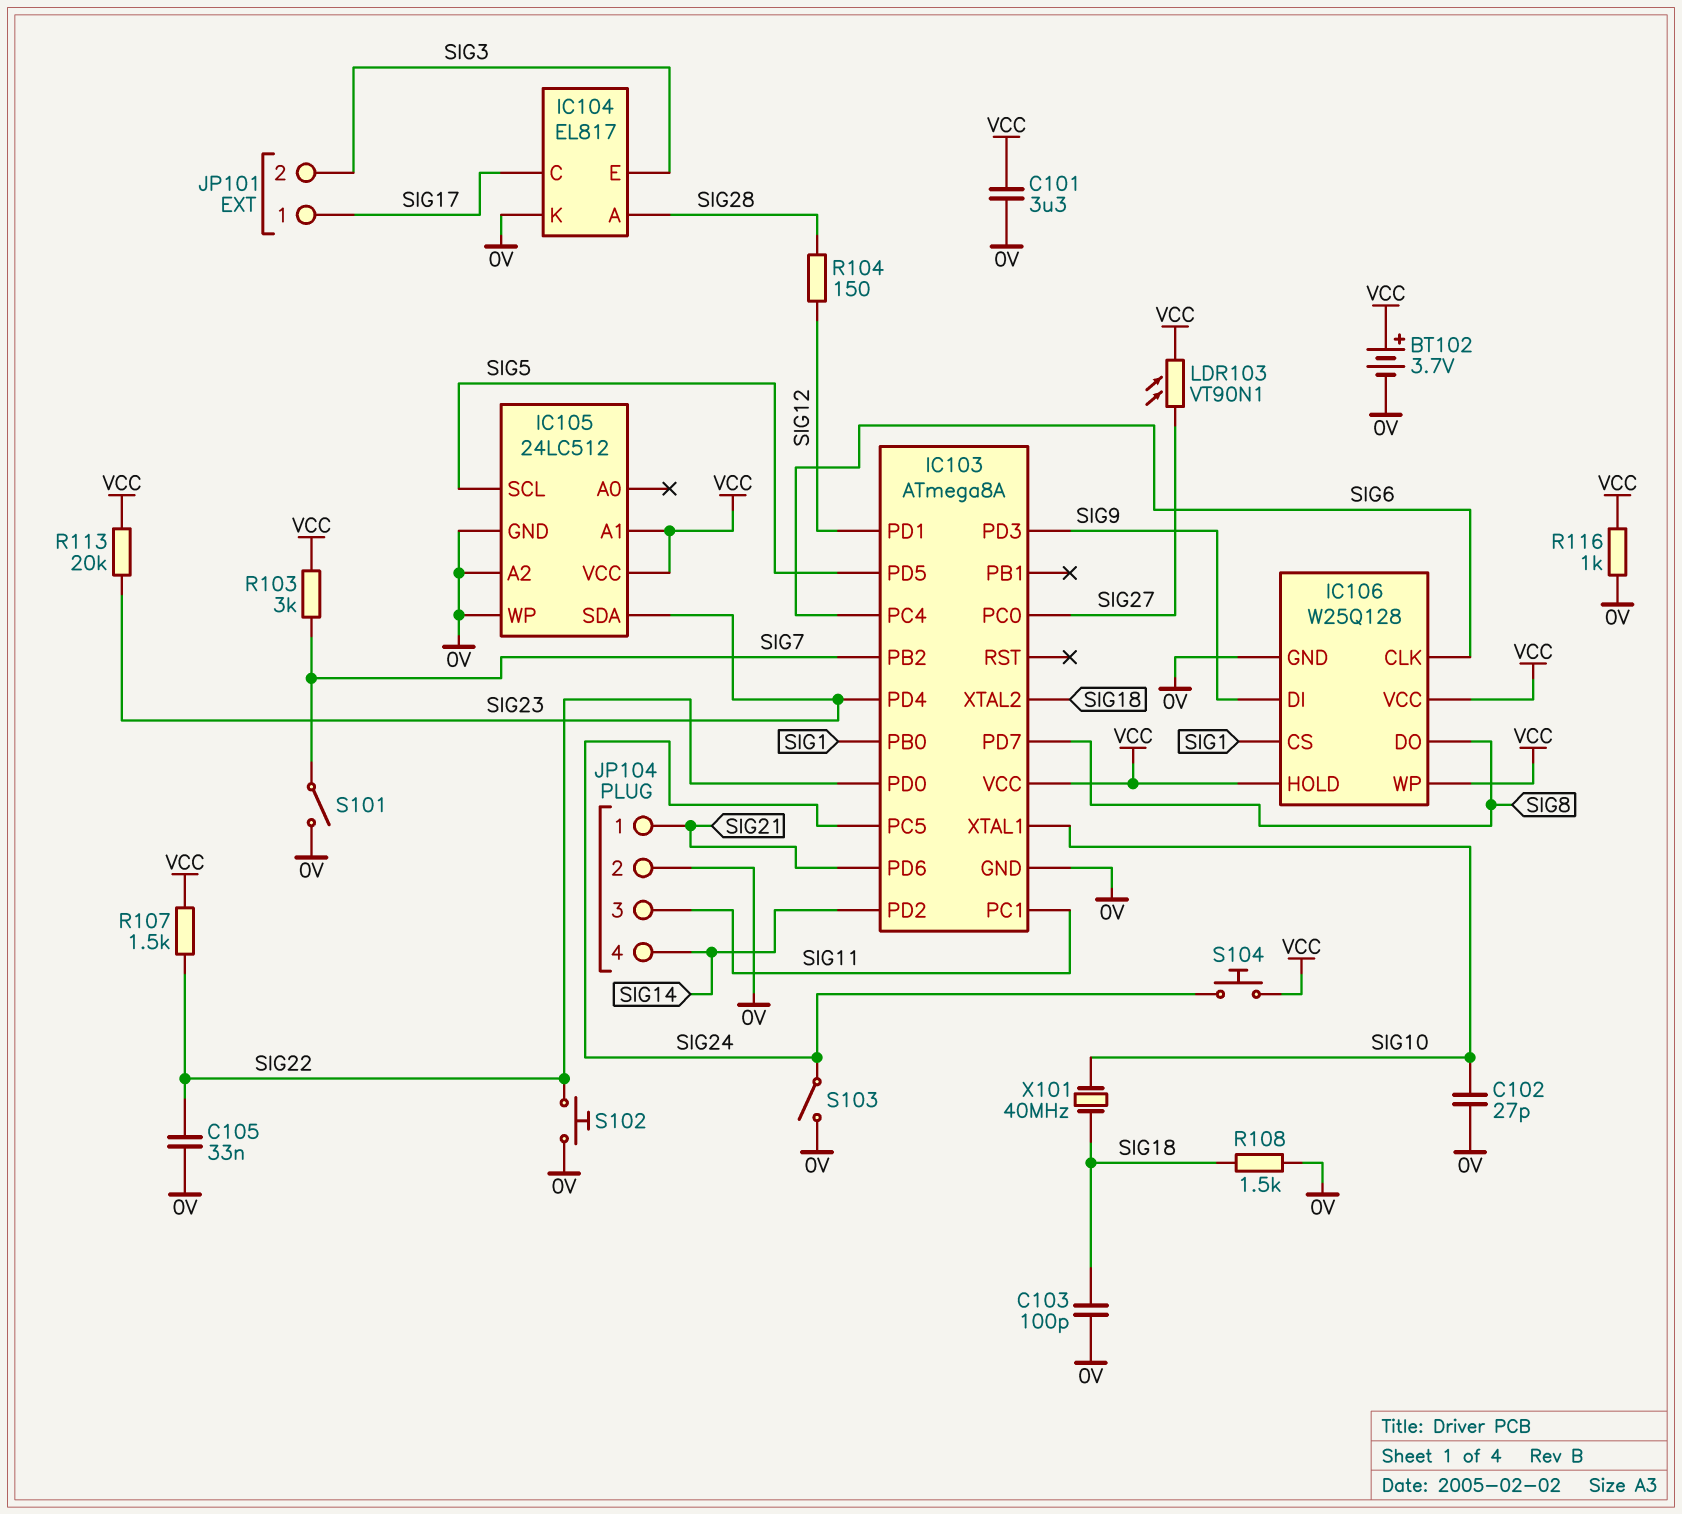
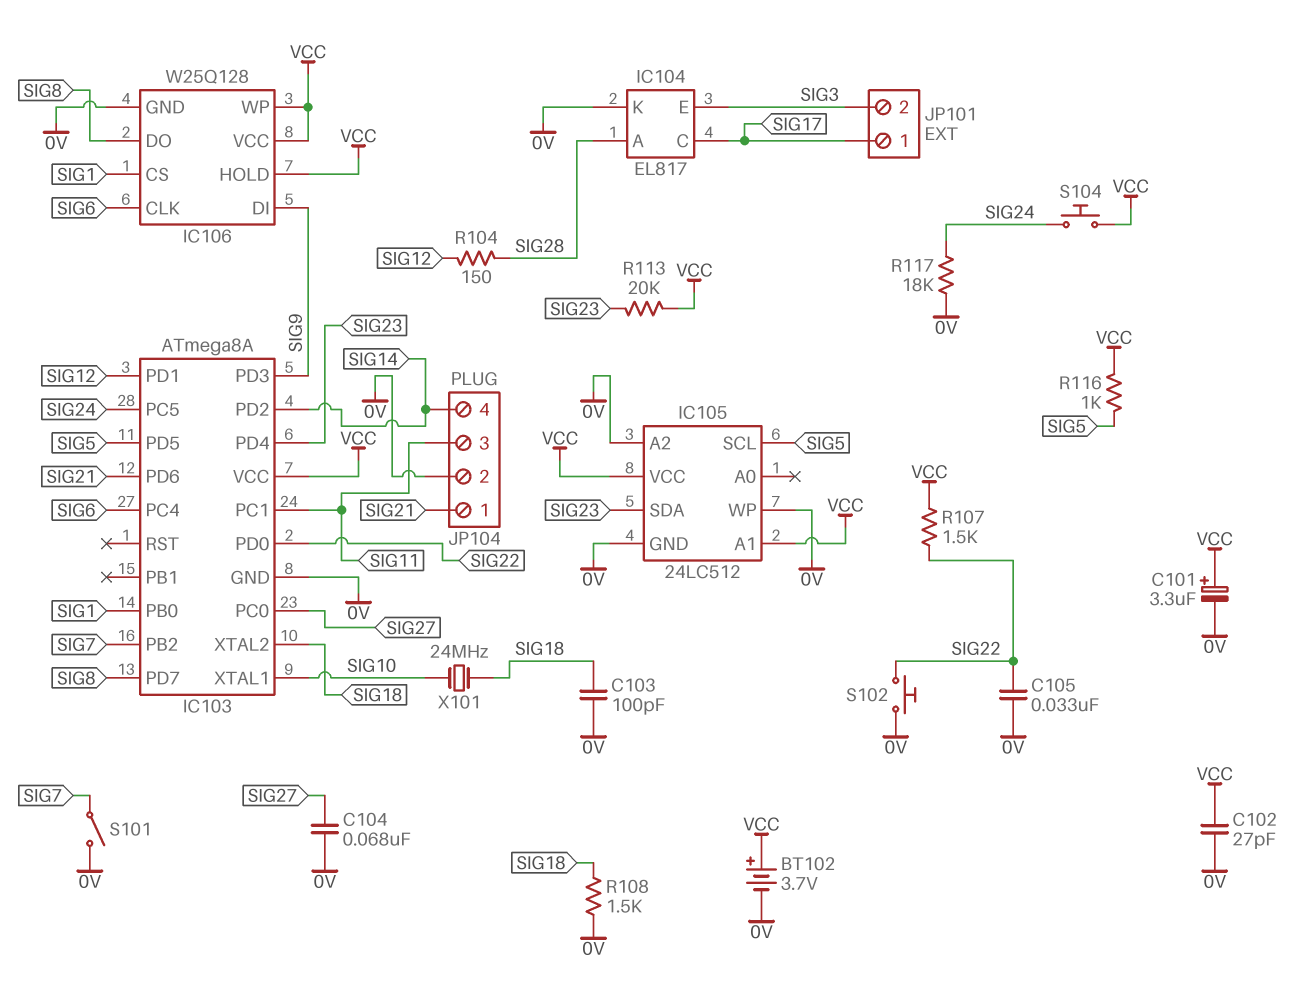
C101: 3.3uF (0V, VCC) -> 3.3uF (plus VCC, minus 0V)
C102: 27pF (0V, SIG10) -> 27pF (0V, VCC)
C104: none -> 68nF (0V, SIG27)
LDR103: VT90N1 (SIG27, VCC) -> none
R103: 3k (SIG7, VCC) -> none
R116: 1k (0V, VCC) -> 1k (SIG5, VCC)
R117: none -> 18k (0V, SIG24)
S103: switch (0V, SIG24) -> none
X101: 40MHz (SIG10, SIG18) -> 24MHz (SIG10, SIG18)

